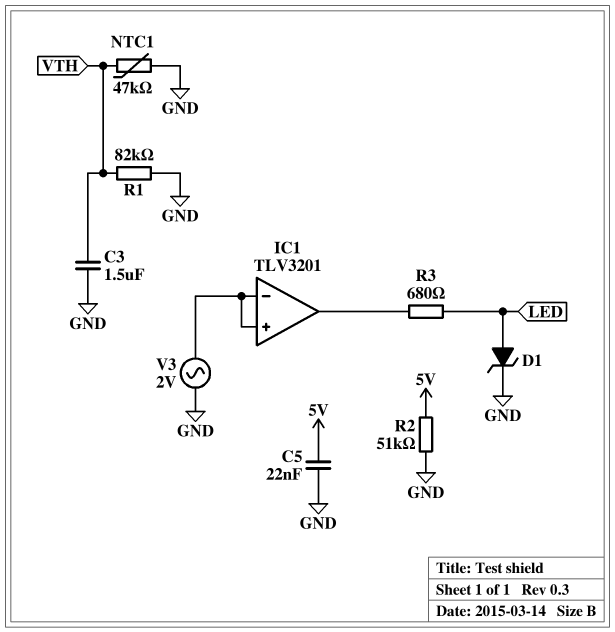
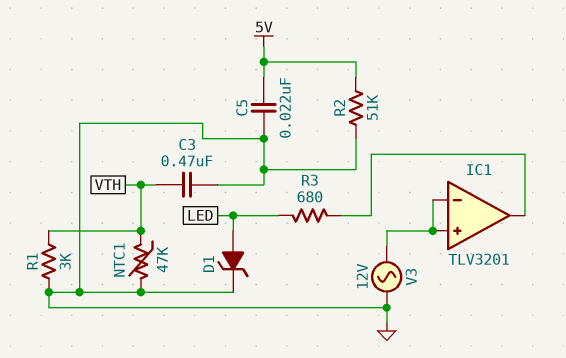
C3: 1.5uF (GND, VTH) -> 470nF (GND, VTH)
R1: 82k (GND, VTH) -> 3k (GND, VTH)
V3: AC 2V (GND, IC1/in+) -> AC 12V (GND, IC1/in+)

